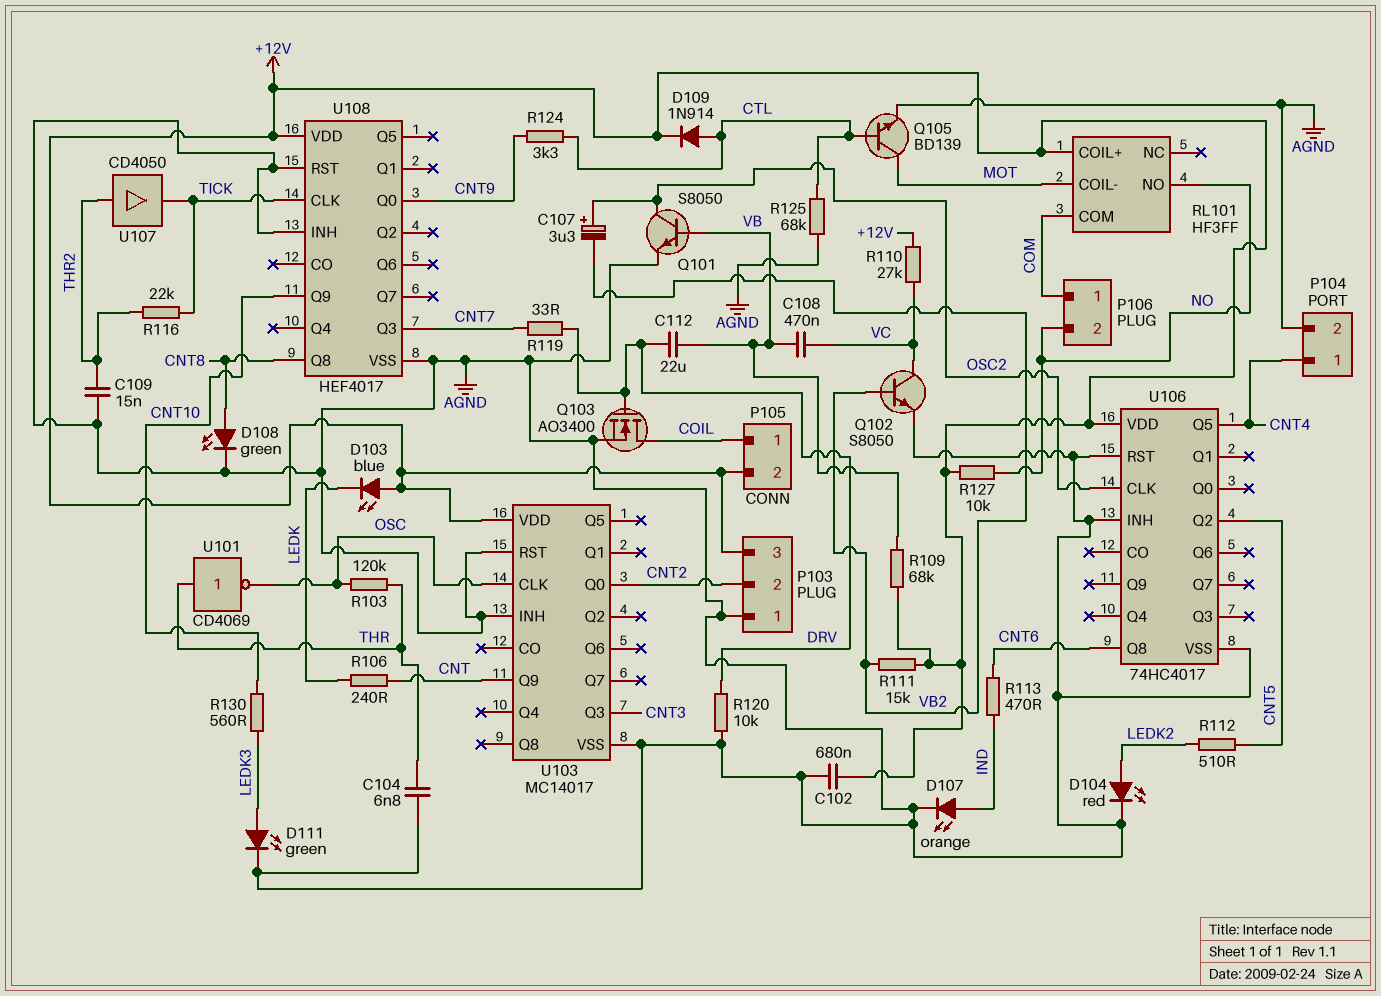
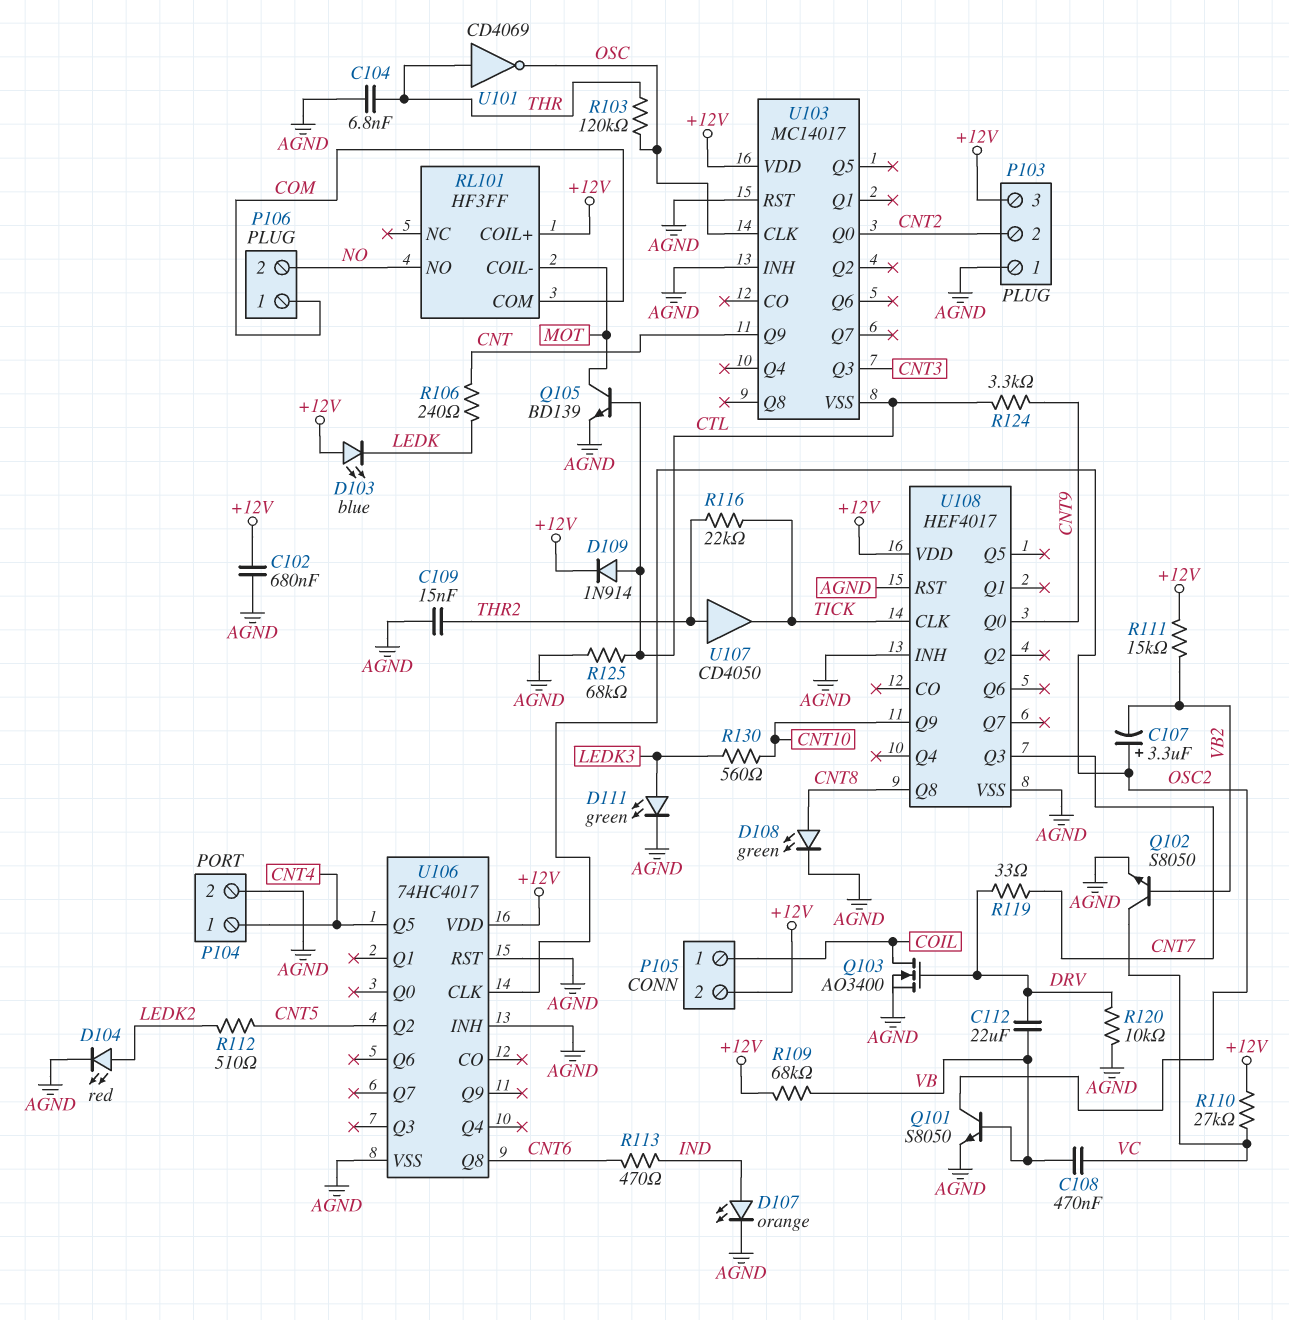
R127: 10k (+12V, NO) -> none
U103 pin VSS: AGND -> CTL

